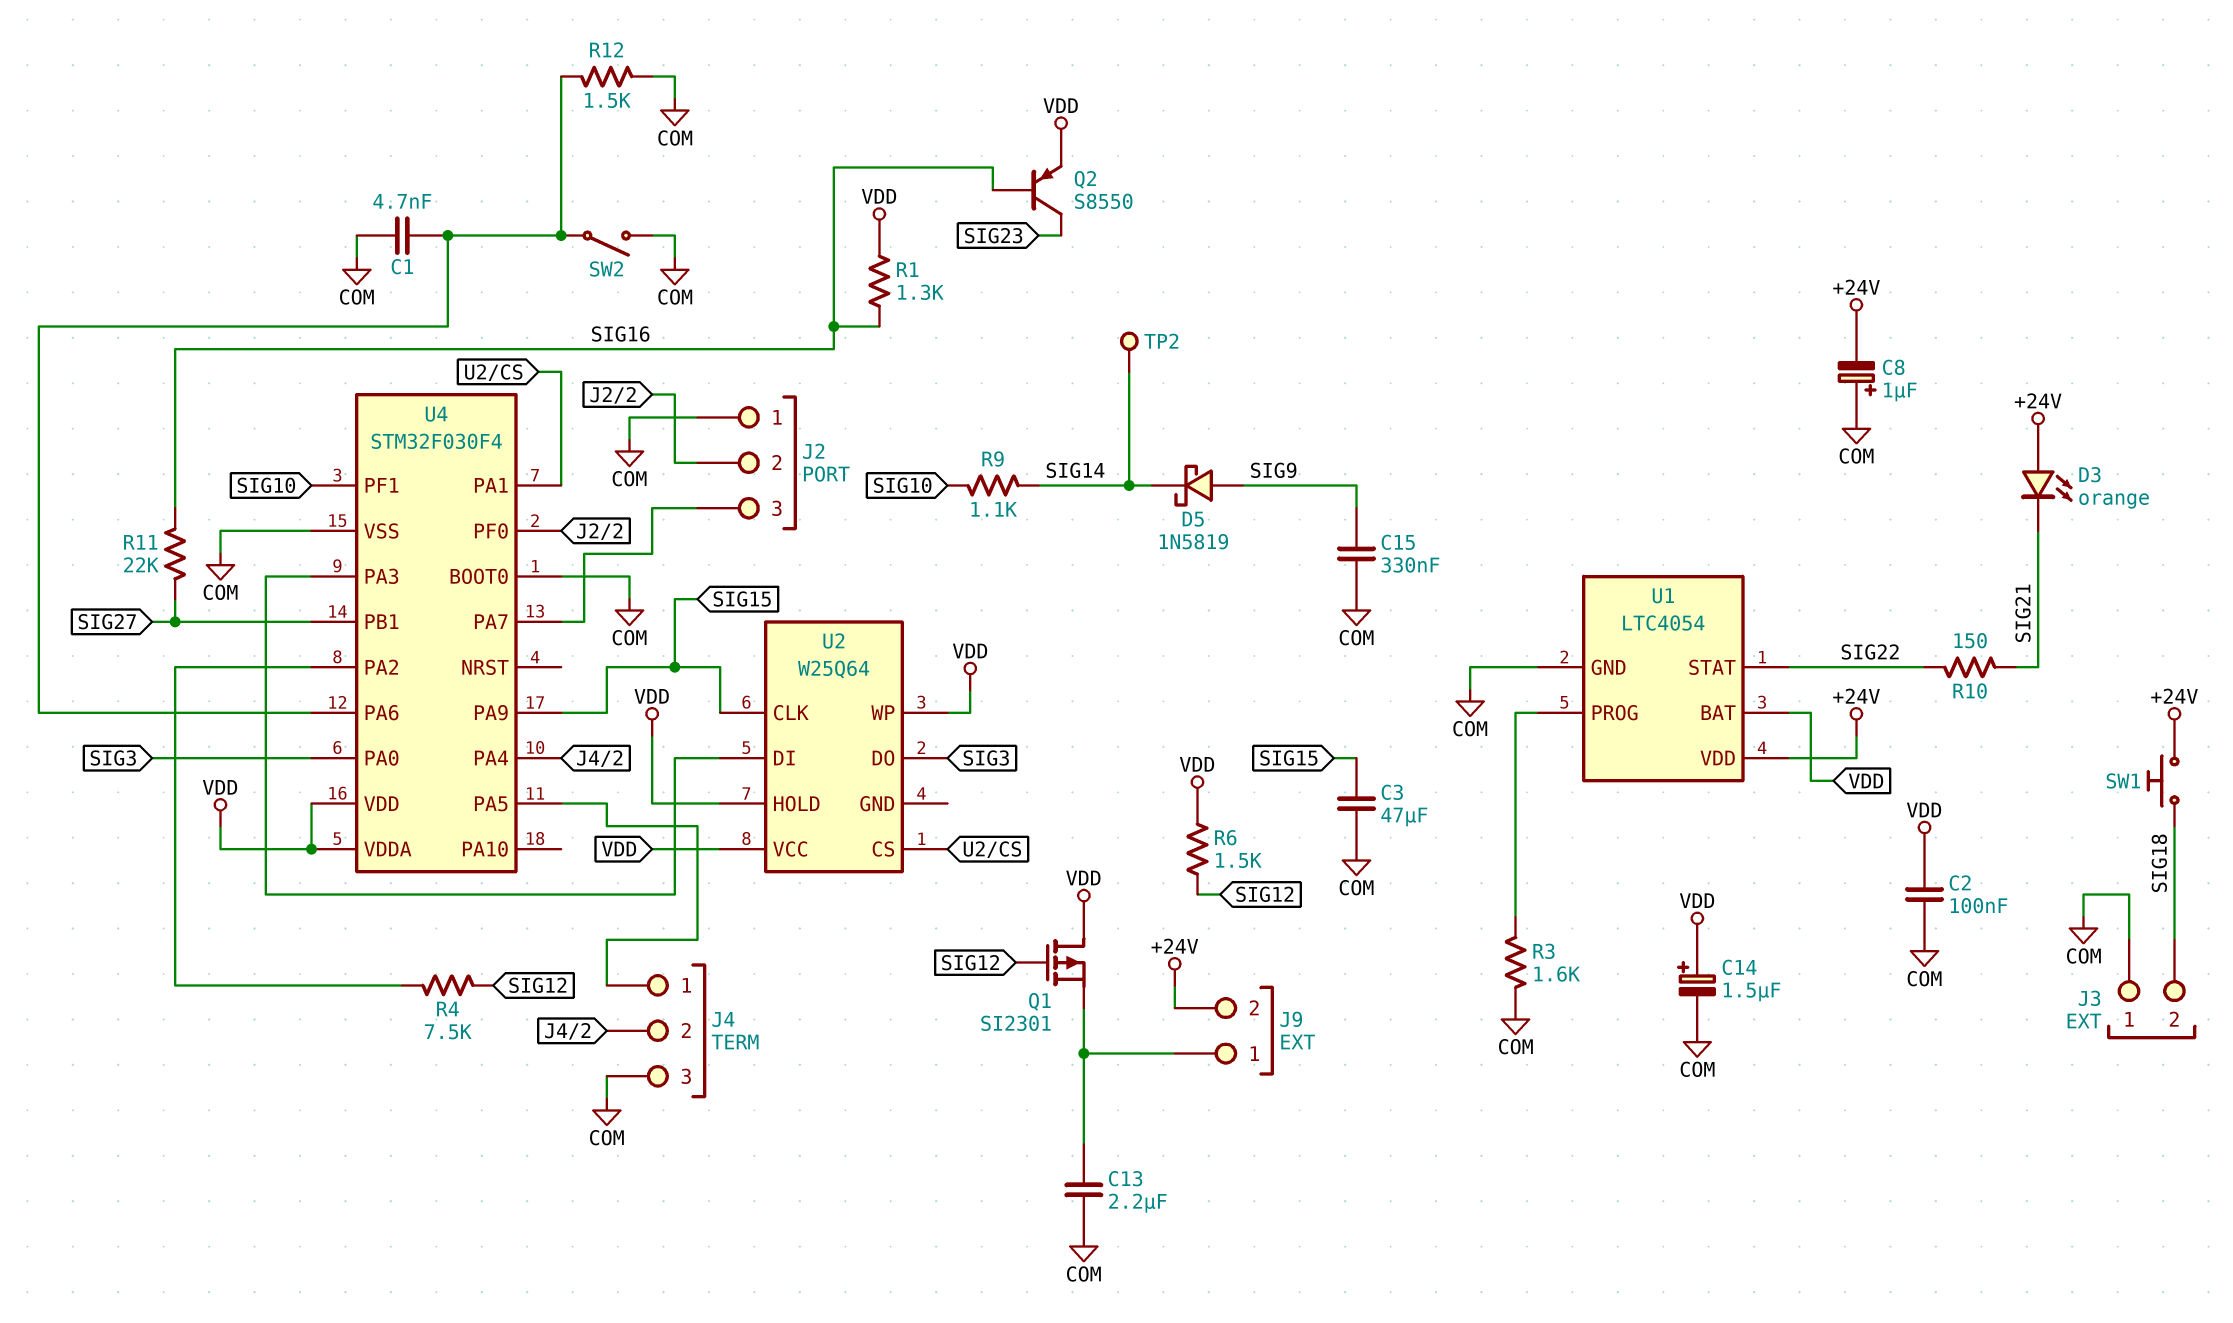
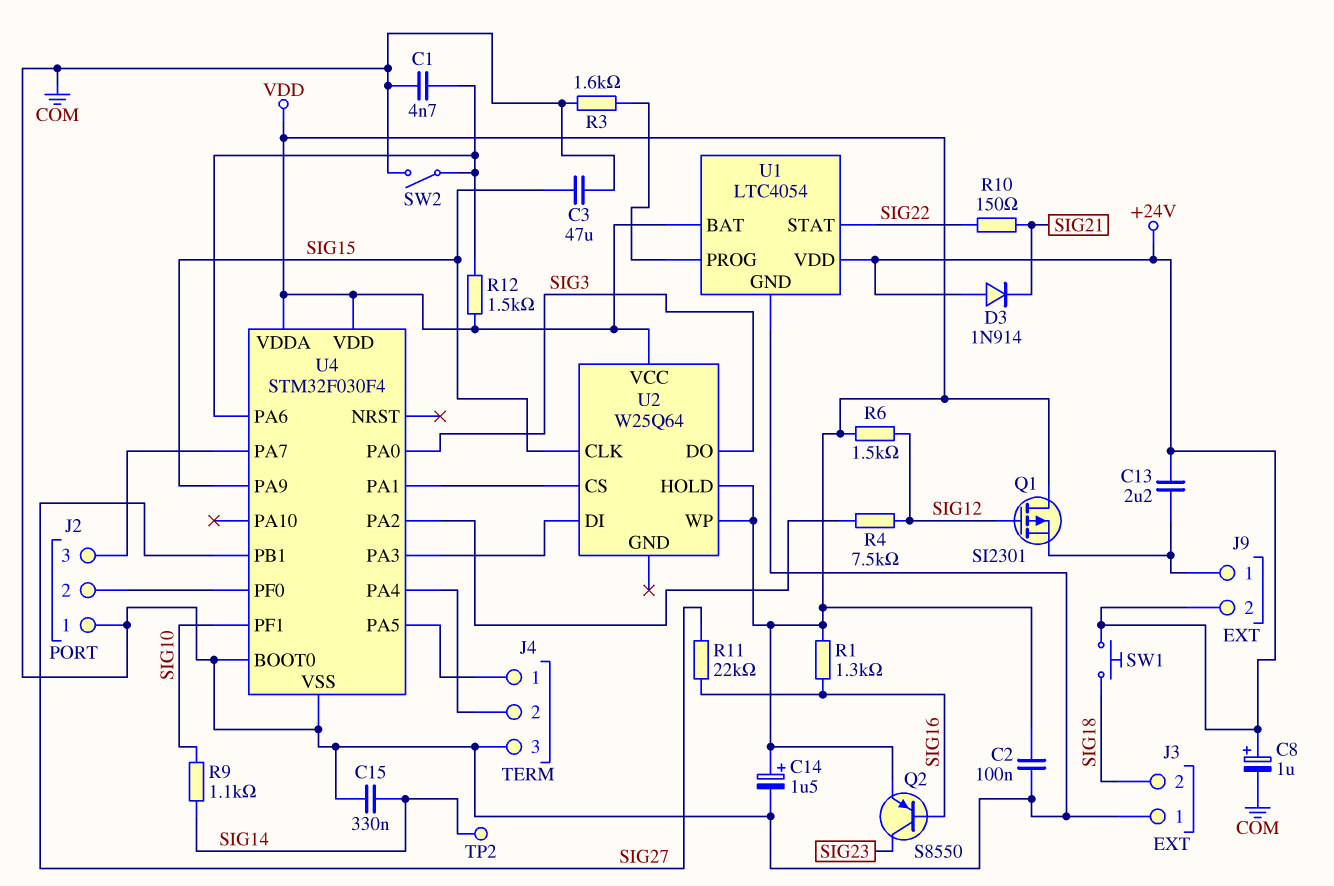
C8: 1uF (plus COM, minus +24V) -> 1uF (plus +24V, minus COM)
C13: 2.2uF (COM, J9/1) -> 2.2uF (+24V, J9/1)
C15: 330nF (COM, SIG9) -> 330nF (COM, SIG14)
D3: LED orange (A +24V, K SIG21) -> diode 1N914 (A +24V, K SIG21)
D5: schottky 1N5819 (A SIG9, K SIG14) -> none
R12: 1.5k (COM, U4/PA6) -> 1.5k (U4/PA6, VDD)

